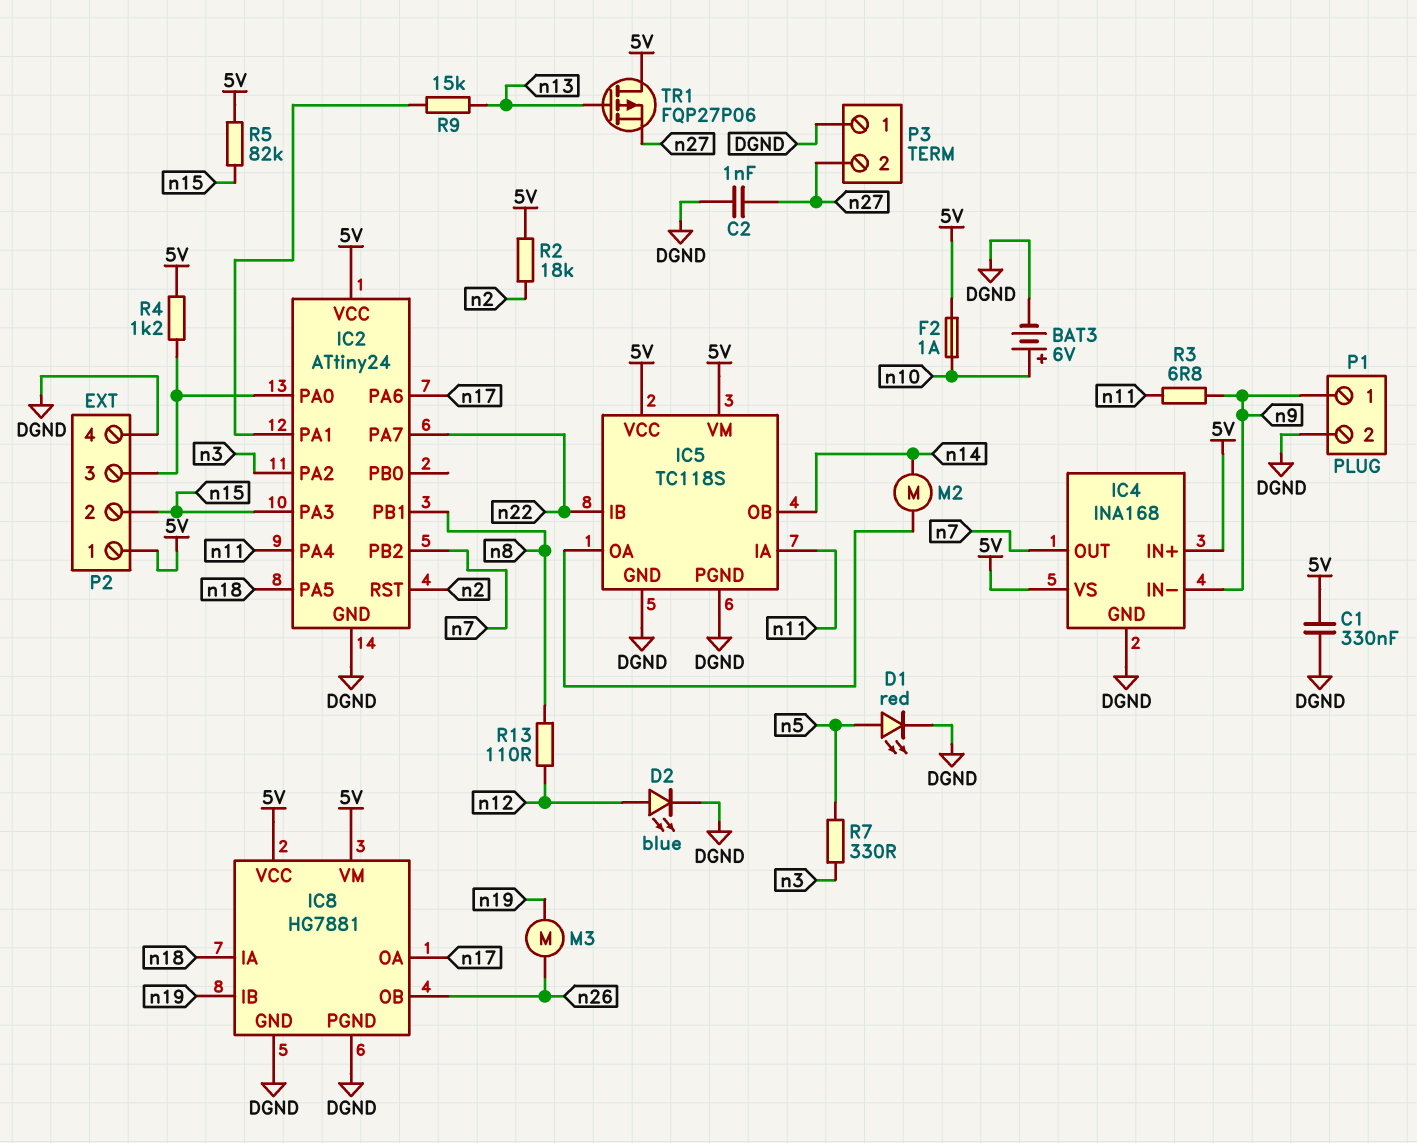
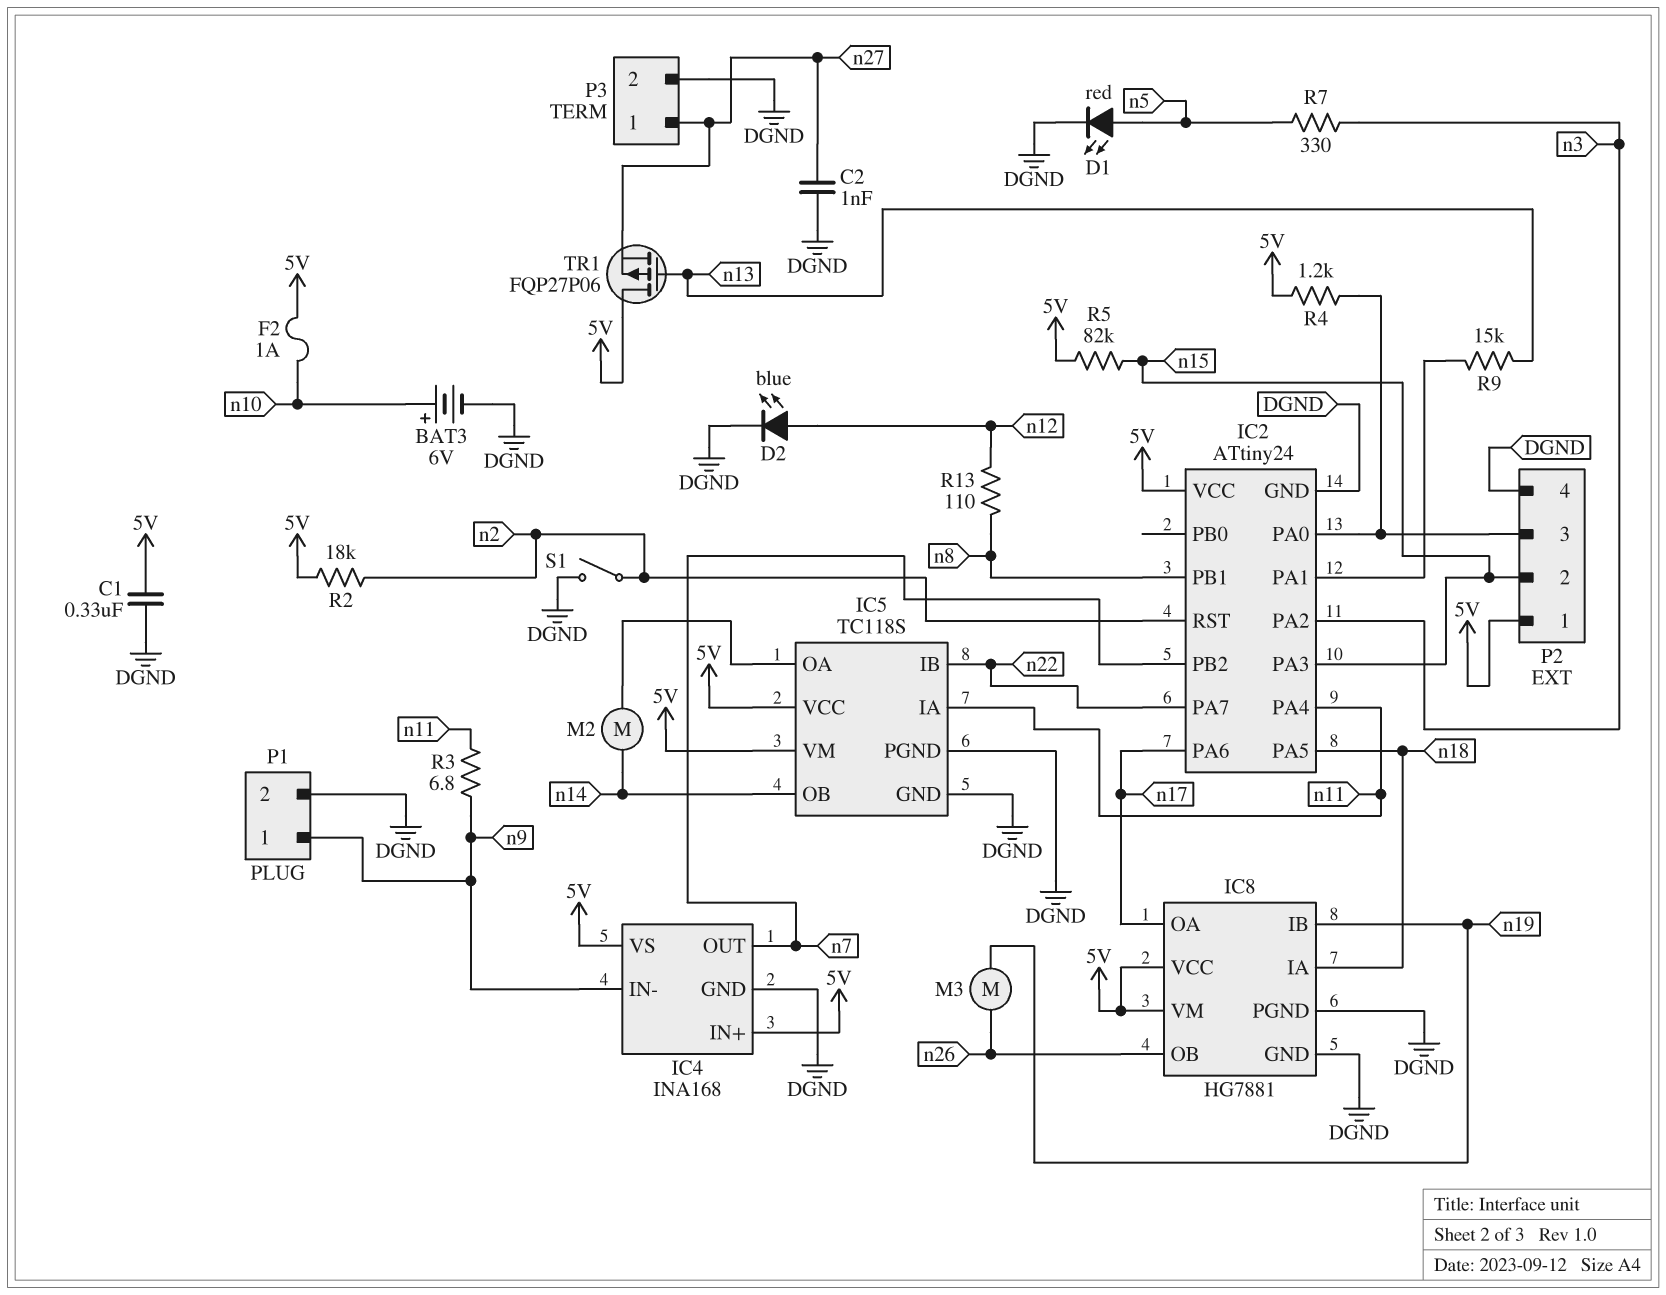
P3 pin 1: DGND -> n27
P3 pin 2: n27 -> DGND
S1: none -> switch (DGND, n2)

